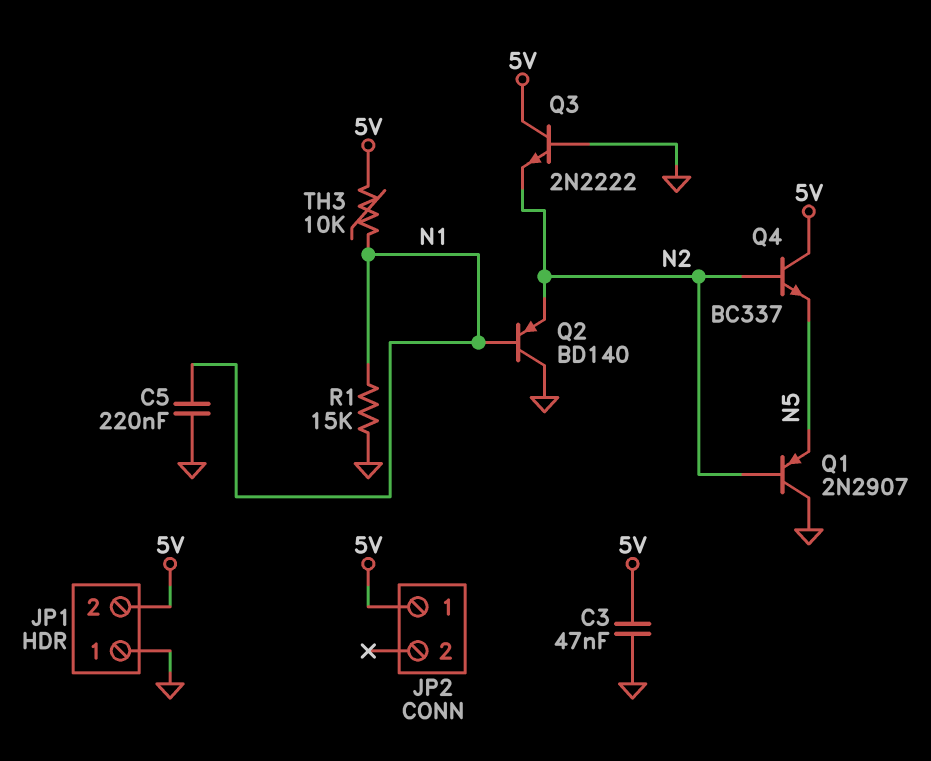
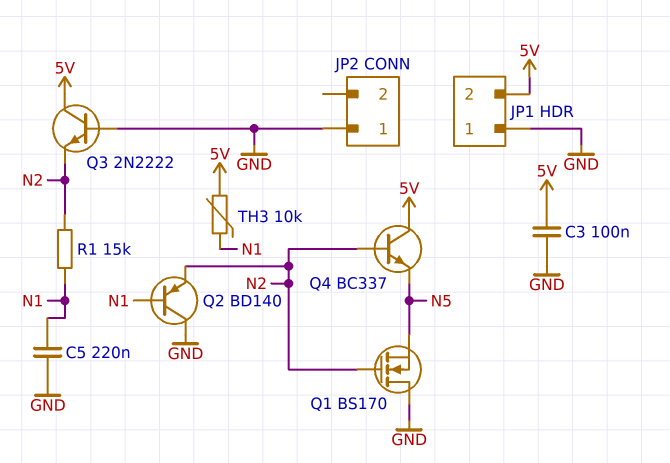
C3: 47nF (5V, GND) -> 100nF (5V, GND)
JP2 pin 1: 5V -> GND
Q1: PNP 2N2907 (B N2, C GND, E N5) -> NMOS BS170 (G N2, D GND, S N5)
R1: 15k (GND, N1) -> 15k (N1, N2)

